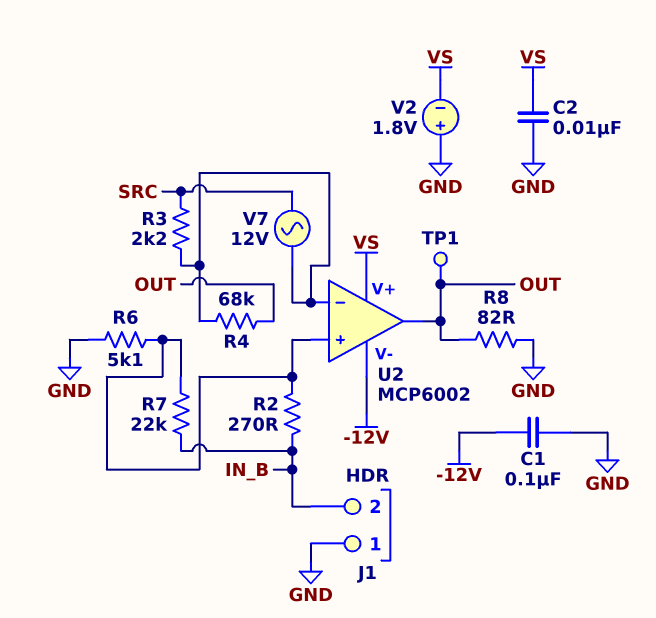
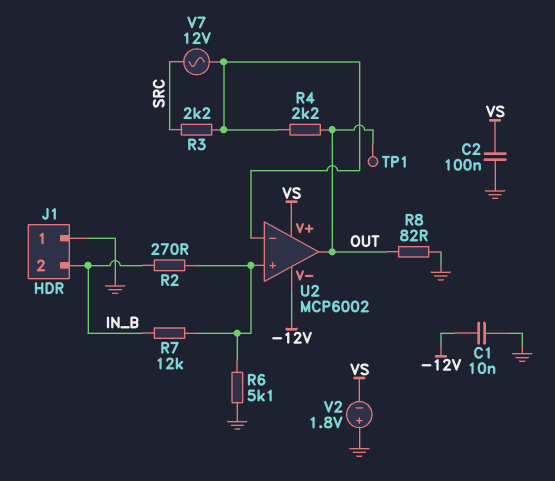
C1: 100nF (-12V, GND) -> 10nF (-12V, GND)
C2: 10nF (GND, VS) -> 100nF (GND, VS)
R4: 68k (OUT, U2/in-) -> 2.2k (OUT, U2/in-)
R7: 22k (IN_B, U2/in+) -> 12k (IN_B, U2/in+)

